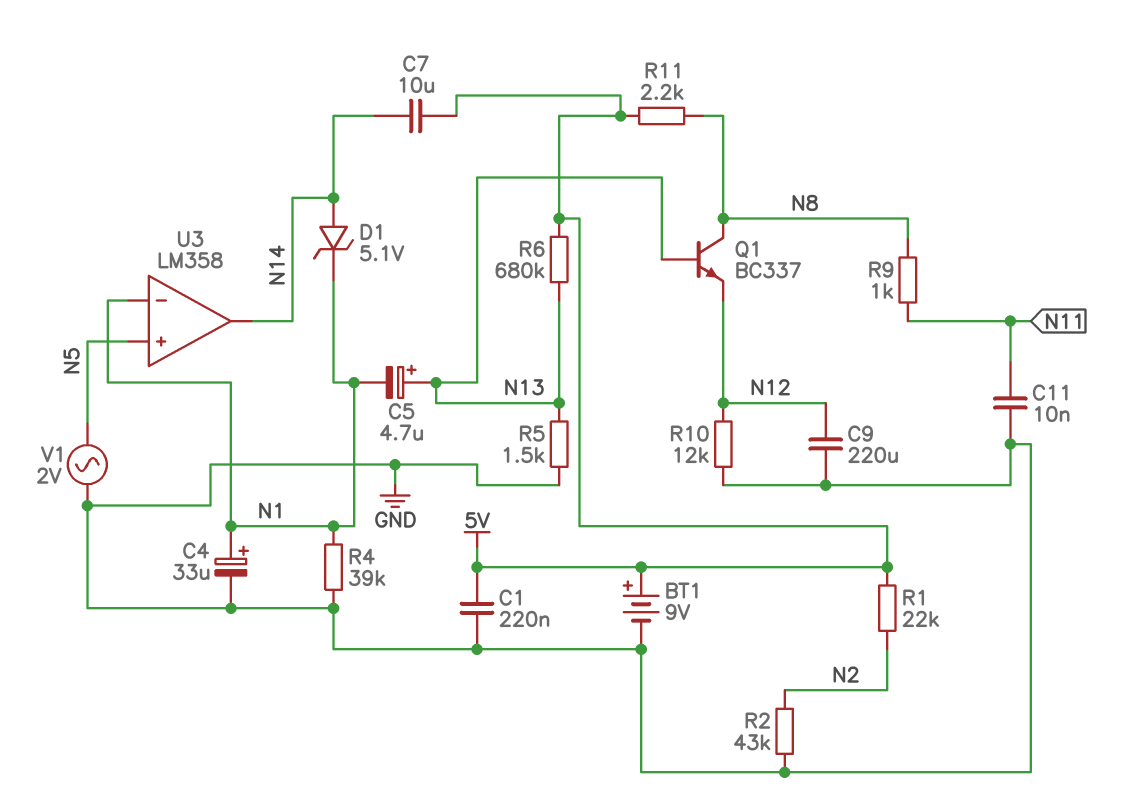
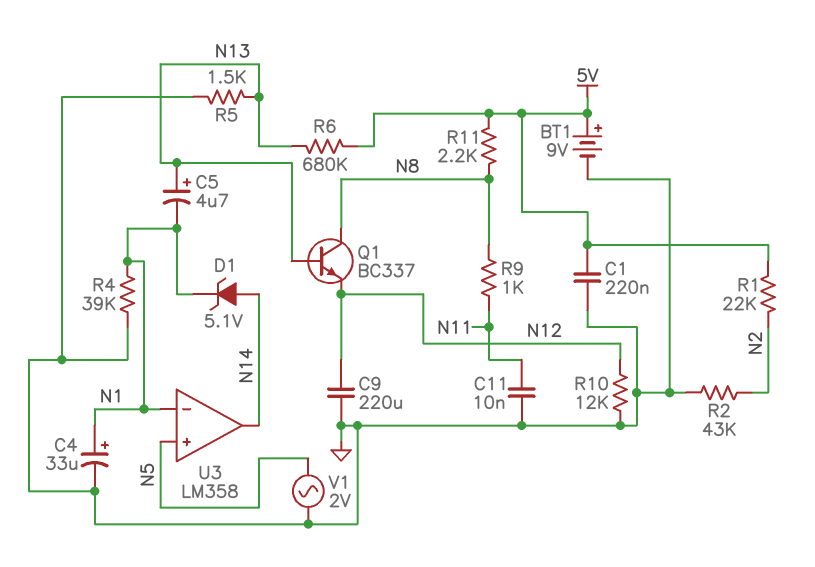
C7: 10uF (5V, N14) -> none

